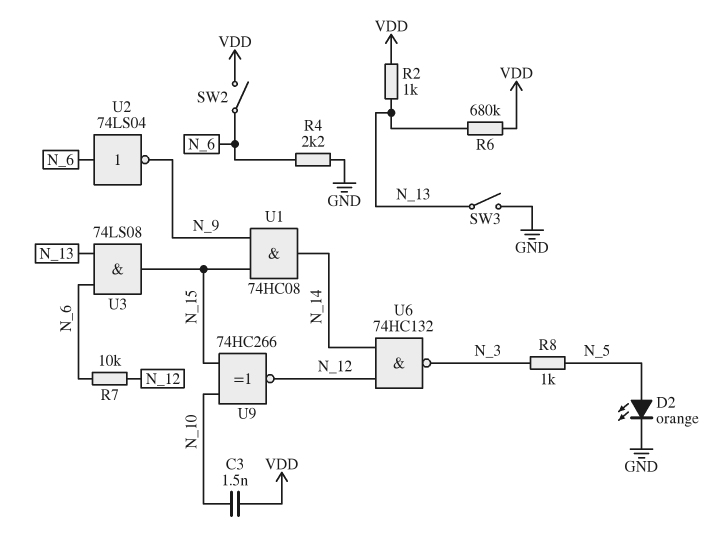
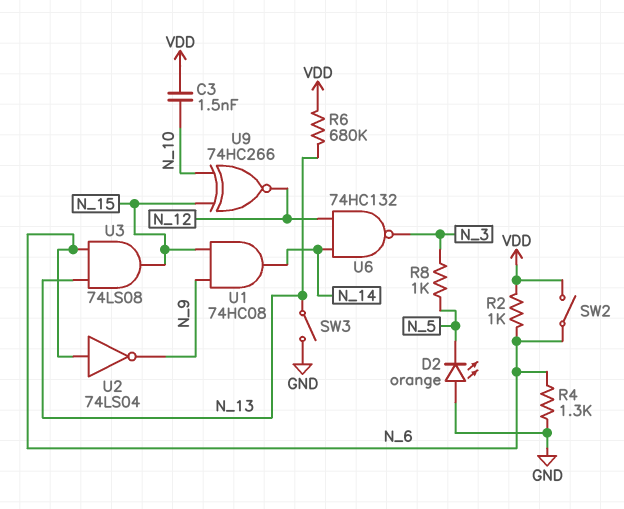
D2: LED orange (A N_5, K GND) -> LED orange (A GND, K N_5)
R2: 1k (N_13, VDD) -> 1k (N_6, VDD)
R4: 2.2k (GND, N_6) -> 1.3k (GND, N_6)
R7: 10k (N_6, N_12) -> none

